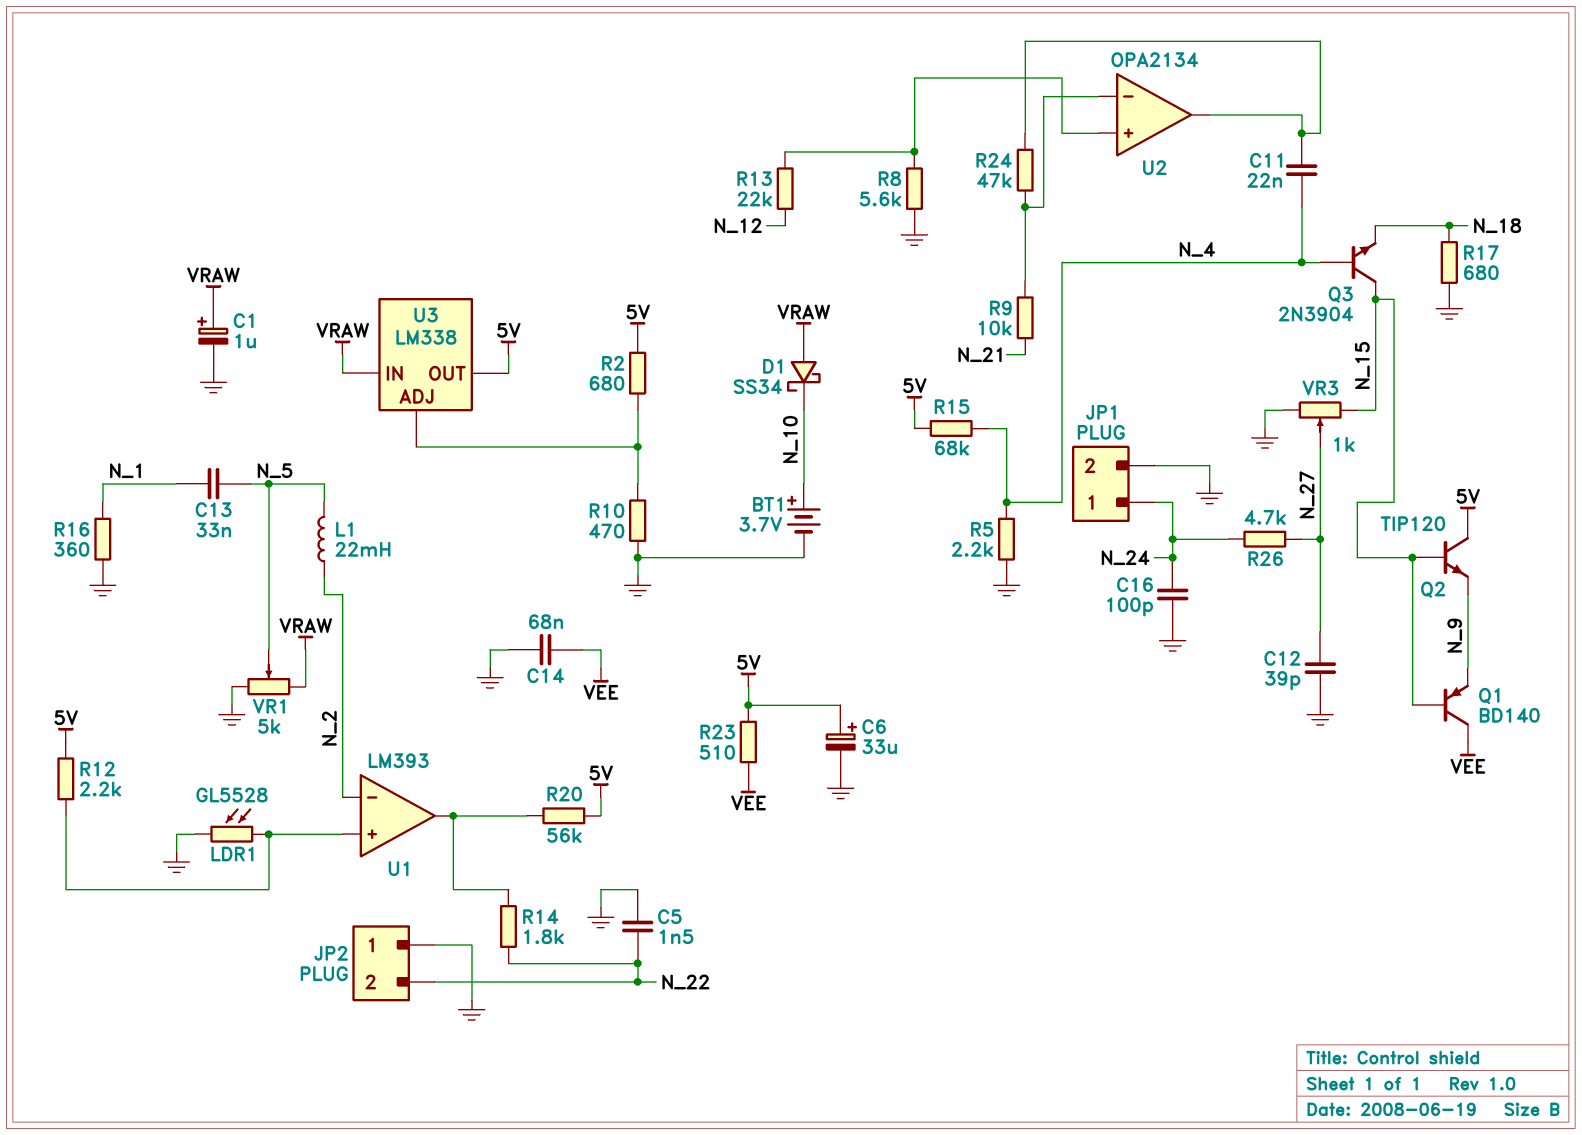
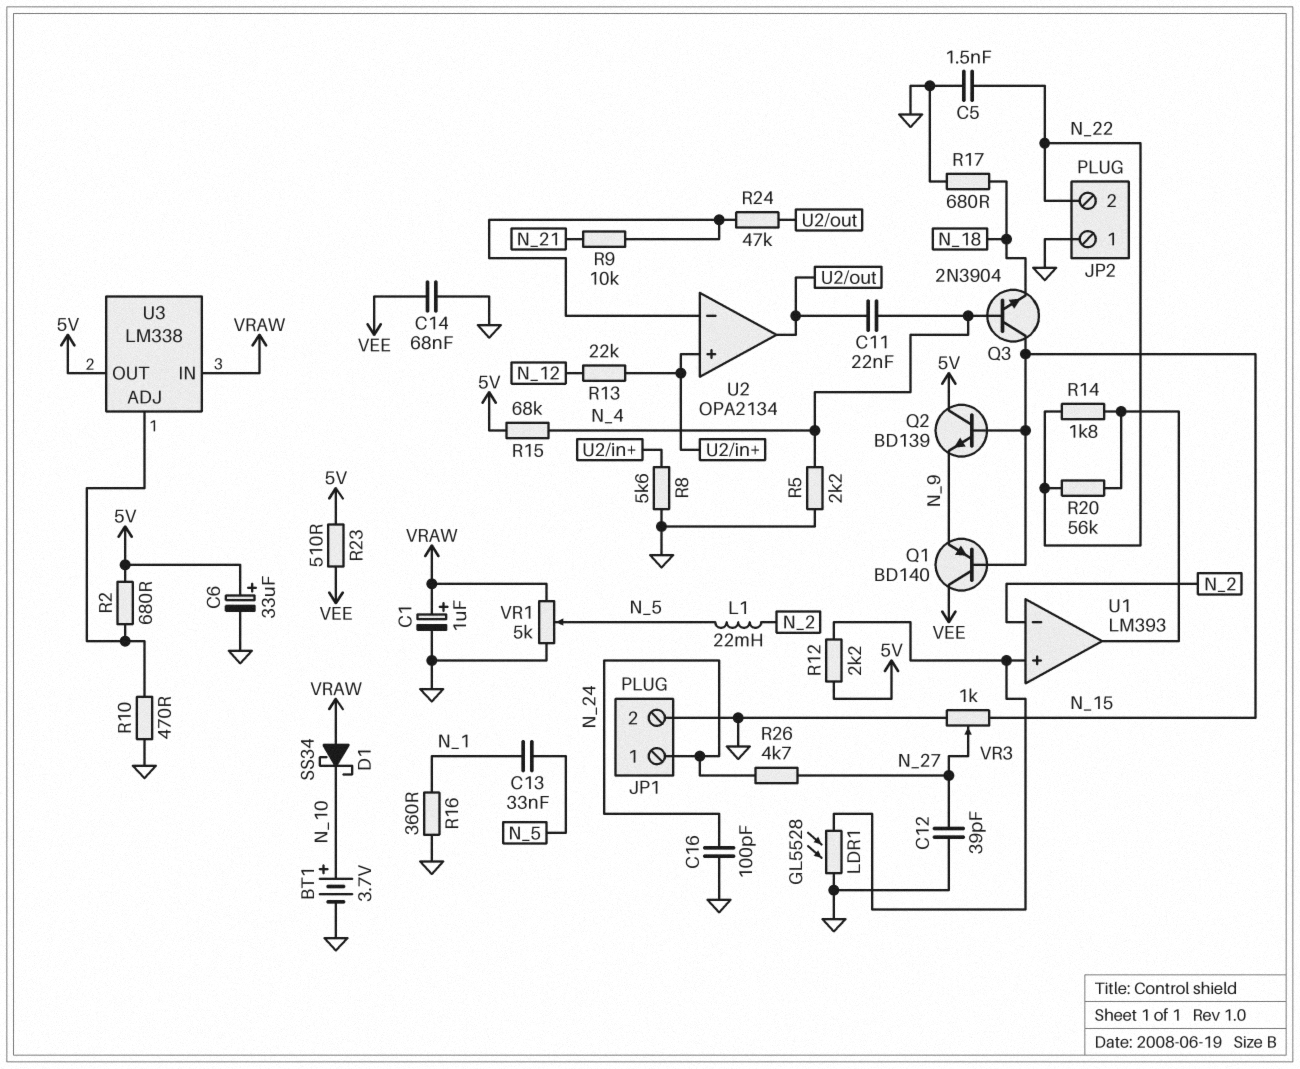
Q2: NPN TIP120 (B N_15, C 5V, E N_9) -> NPN BD139 (B N_15, C 5V, E N_9)
R20: 56k (5V, U1/out) -> 56k (N_22, U1/out)

